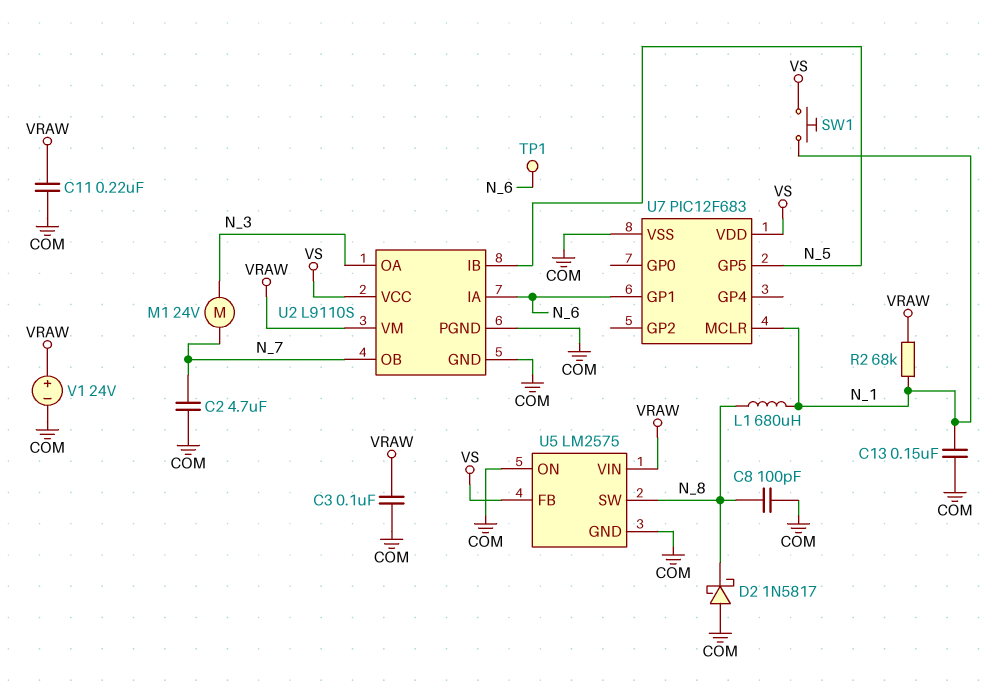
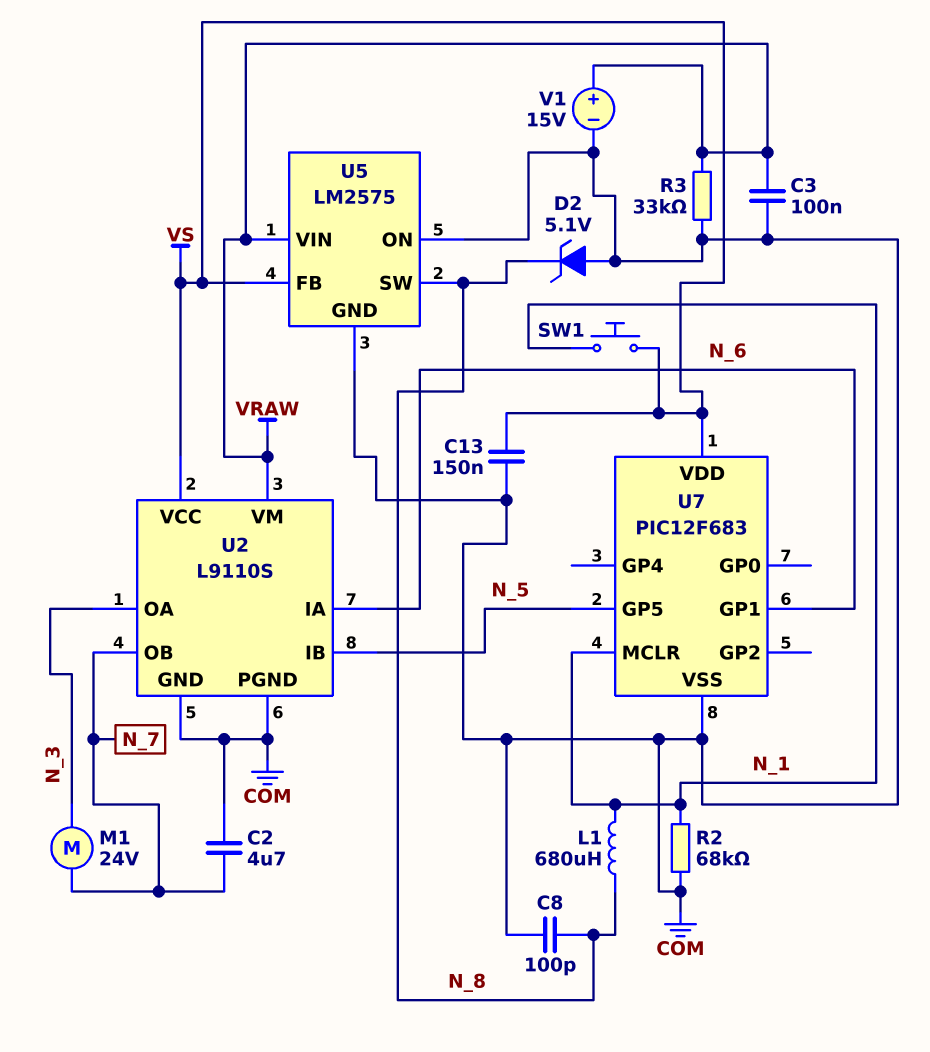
C11: 220nF (COM, VRAW) -> none
C13: 150nF (COM, N_1) -> 150nF (COM, VS)
D2: schottky 1N5817 (A COM, K N_8) -> zener 5.1V (A COM, K N_8)
R2: 68k (N_1, VRAW) -> 68k (COM, N_1)
R3: none -> 33k (COM, VRAW)
TP1: test point (N_6) -> none
V1: 24V (plus VRAW, minus COM) -> 15V (plus VRAW, minus COM)

